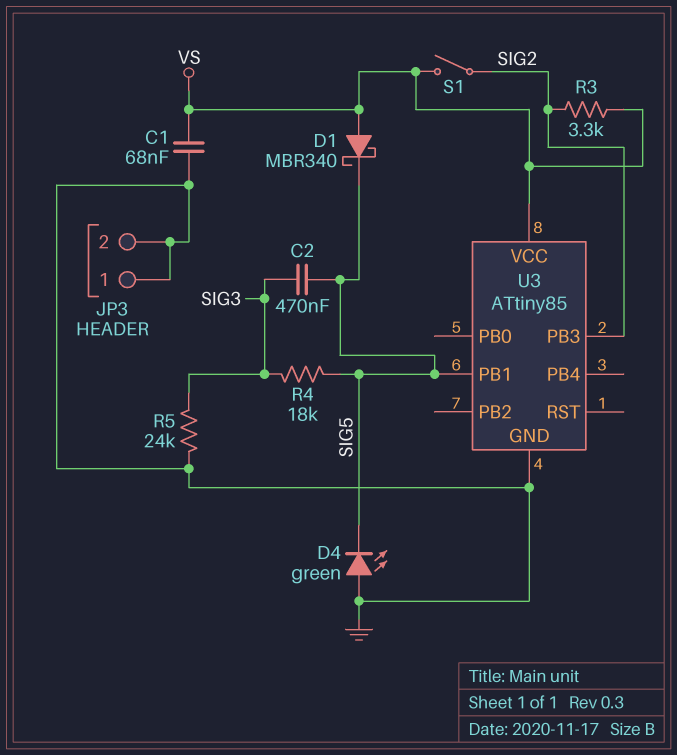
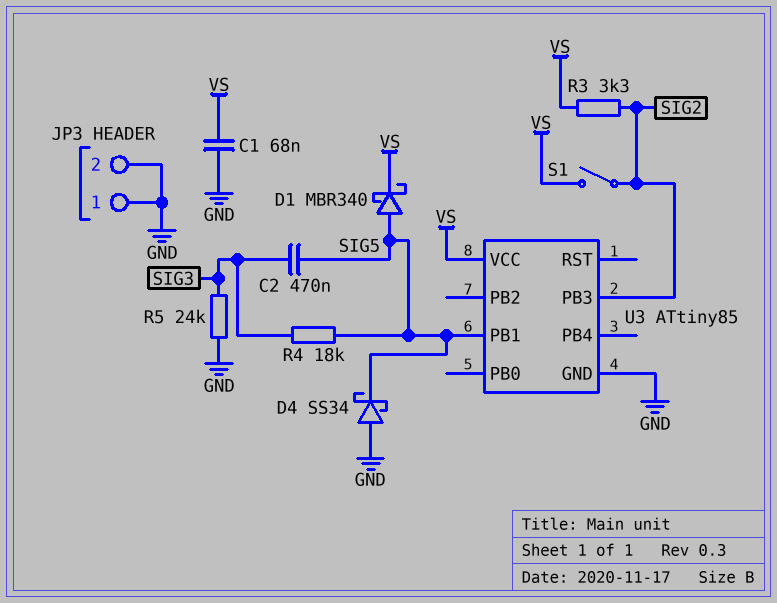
D1: schottky MBR340 (A VS, K SIG5) -> schottky MBR340 (A SIG5, K VS)
D4: LED green (A GND, K SIG5) -> schottky SS34 (A GND, K SIG5)

